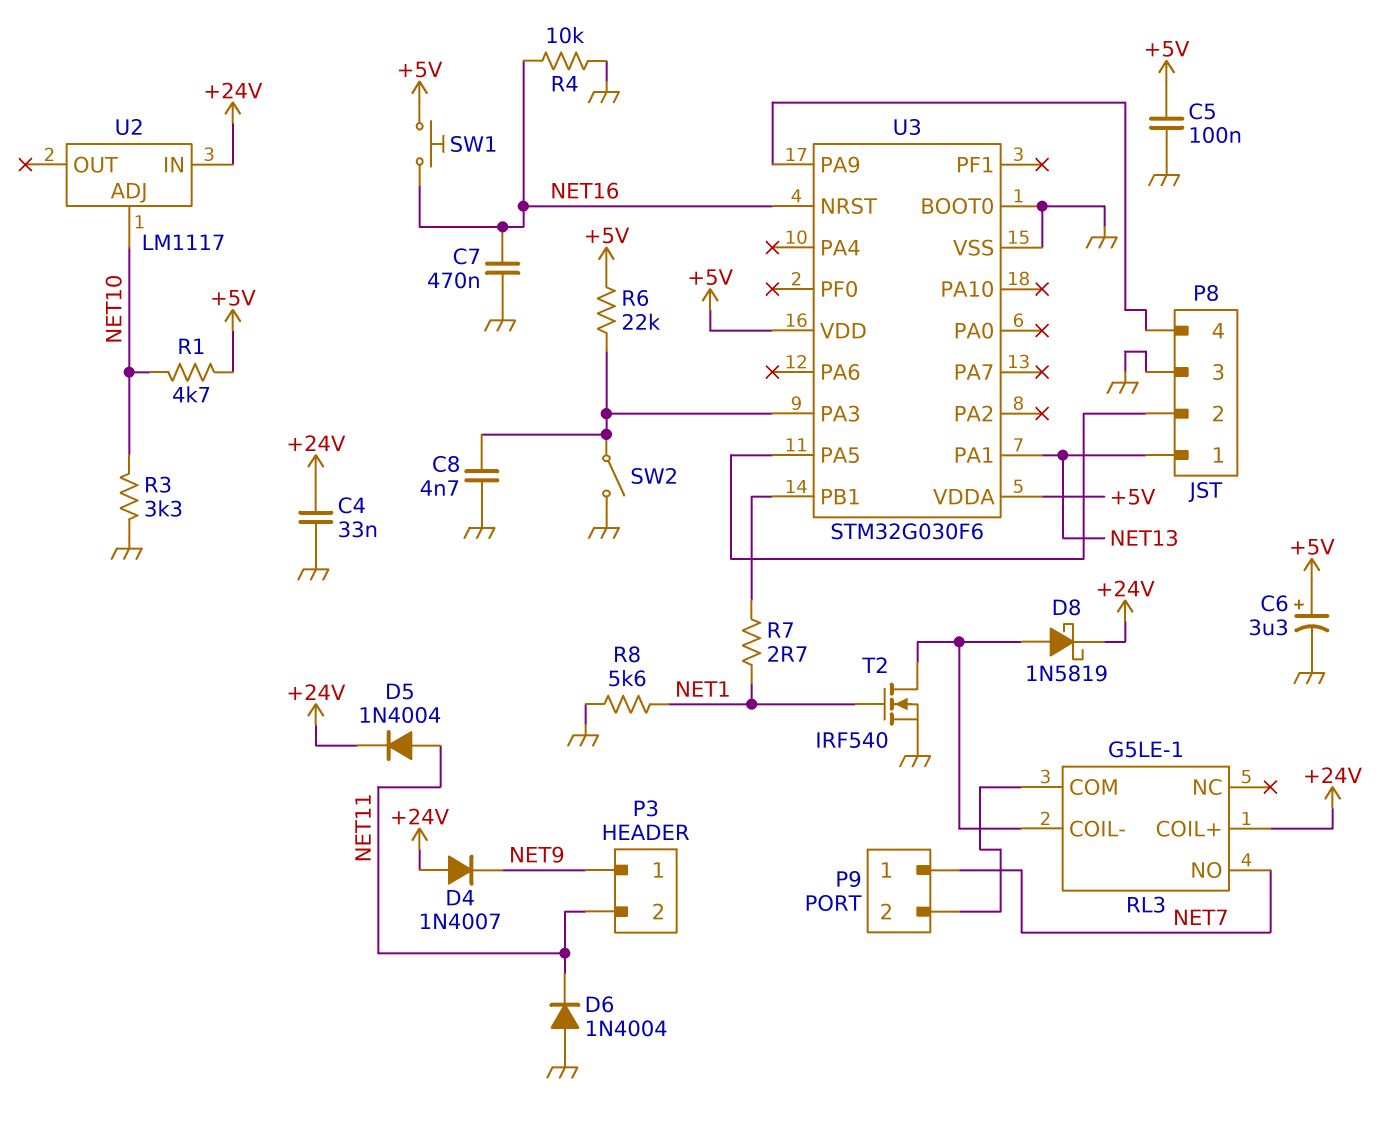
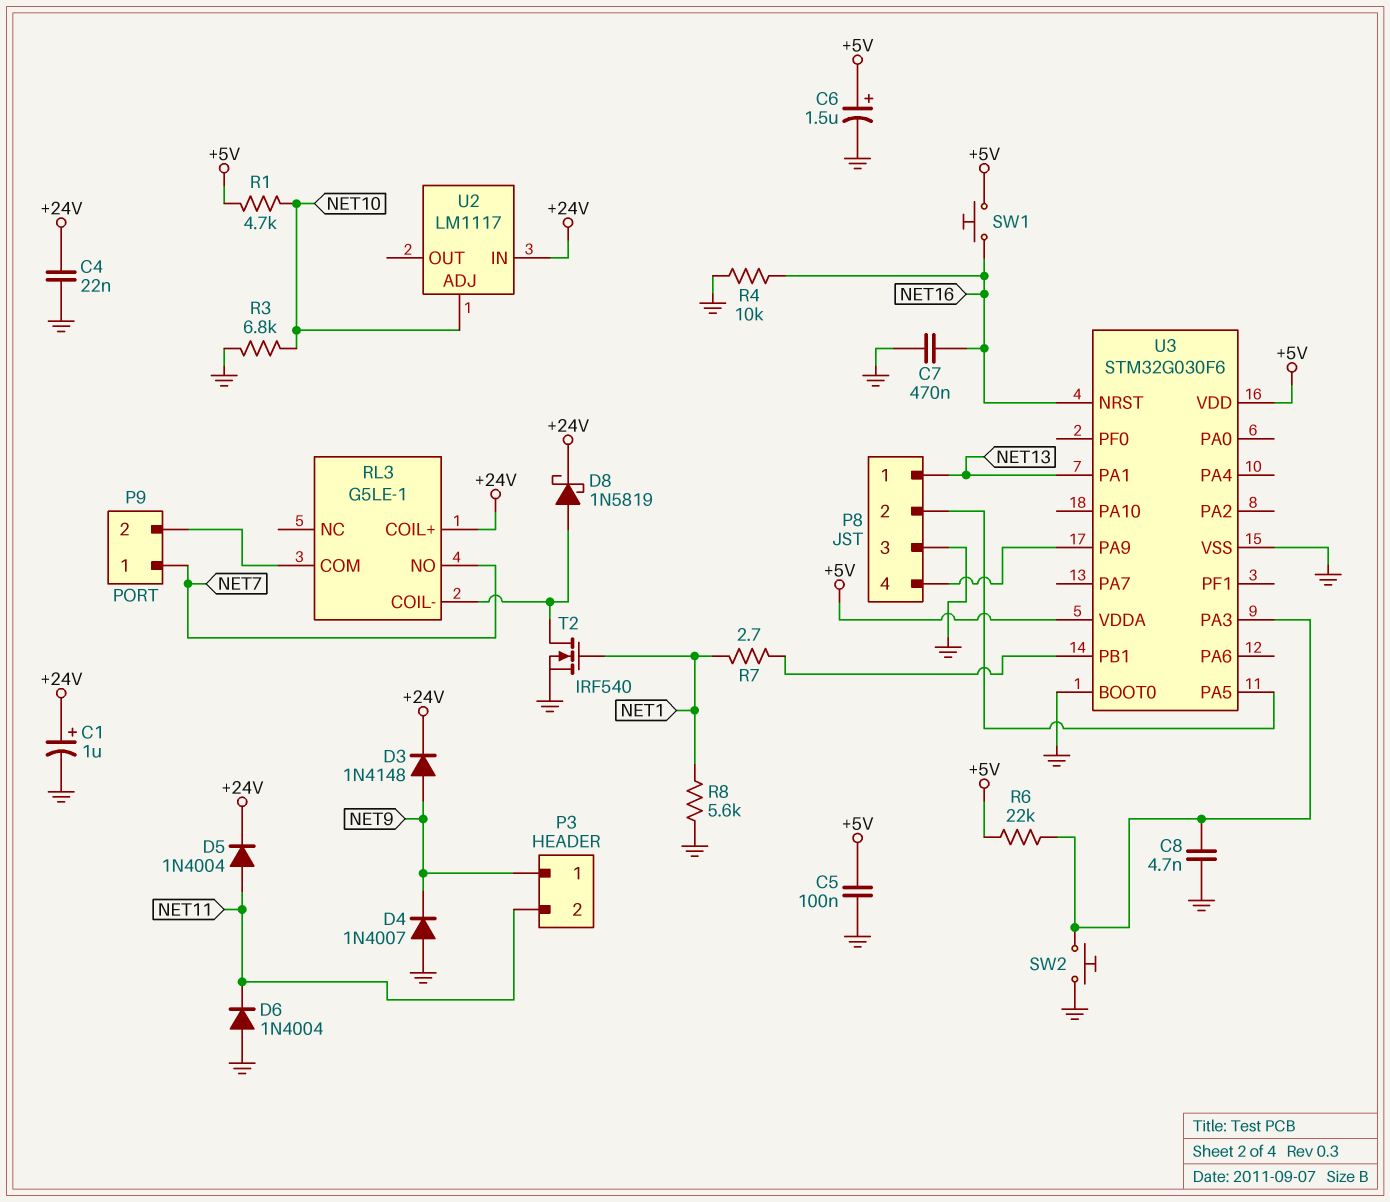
C1: none -> 1uF (plus +24V, minus GND)
C4: 33nF (+24V, GND) -> 22nF (+24V, GND)
C6: 3.3uF (plus +5V, minus GND) -> 1.5uF (plus +5V, minus GND)
D3: none -> diode 1N4148 (A NET9, K +24V)
D4: diode 1N4007 (A +24V, K NET9) -> diode 1N4007 (A GND, K NET9)
R3: 3.3k (GND, NET10) -> 6.8k (GND, NET10)
SW2: switch (GND, U3/PA3) -> button (GND, U3/PA3)

